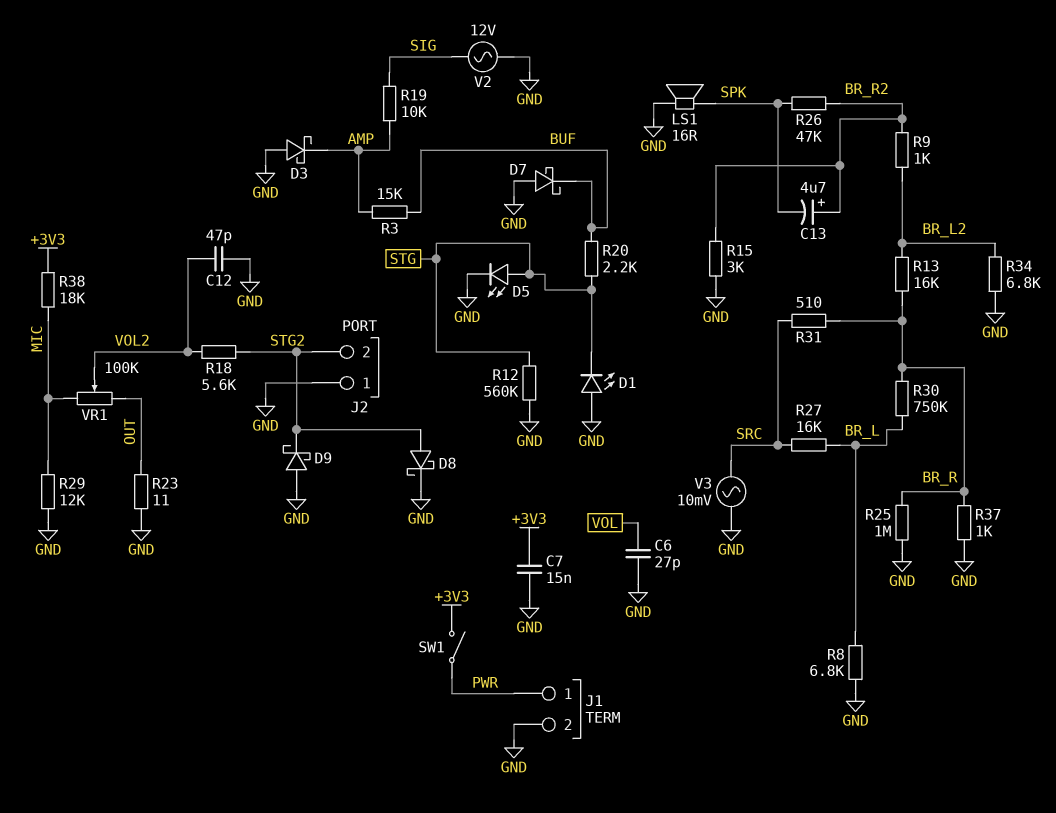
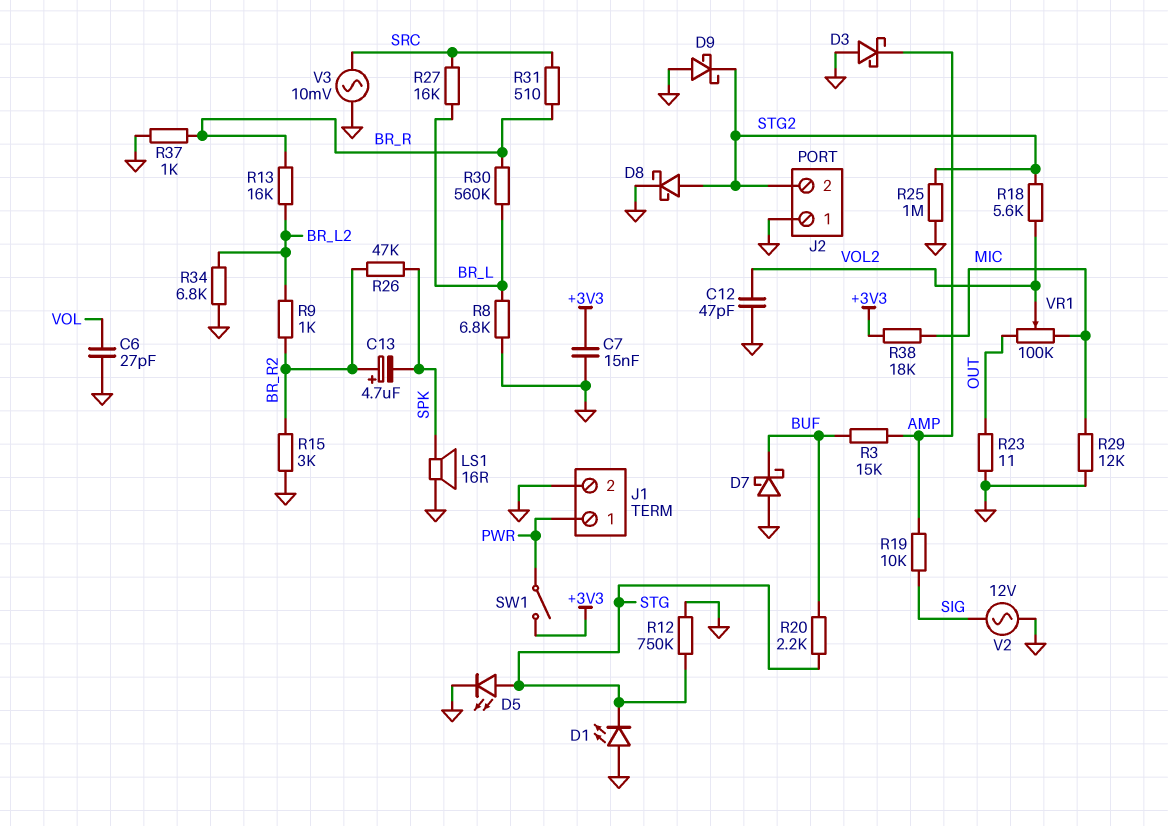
R12: 560k (GND, STG) -> 750k (GND, STG)
R25: 1M (BR_R, GND) -> 1M (GND, STG2)
R30: 750k (BR_L, BR_R) -> 560k (BR_L, BR_R)

